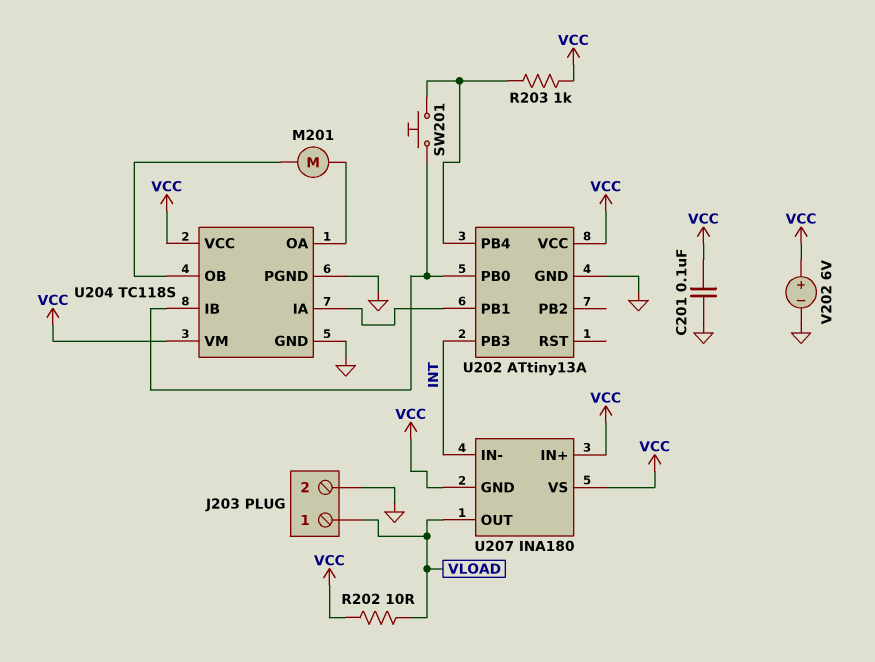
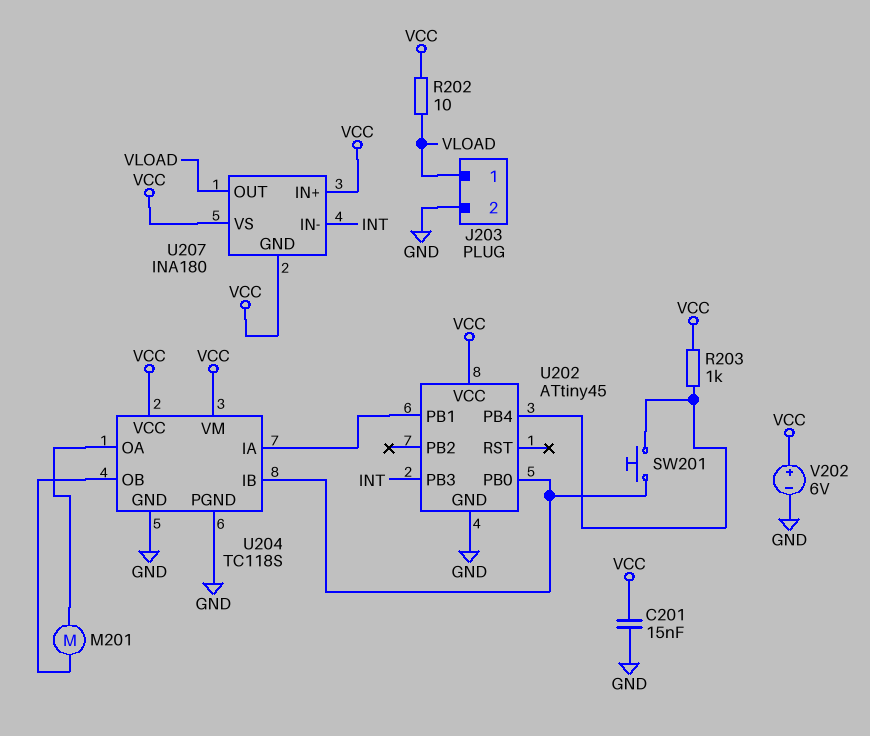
C201: 100nF (GND, VCC) -> 15nF (GND, VCC)
U202: ATtiny13A -> ATtiny45

